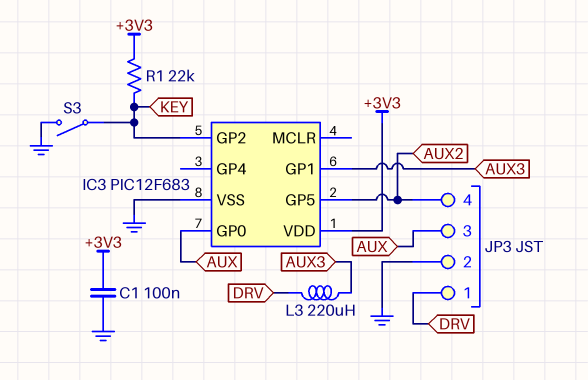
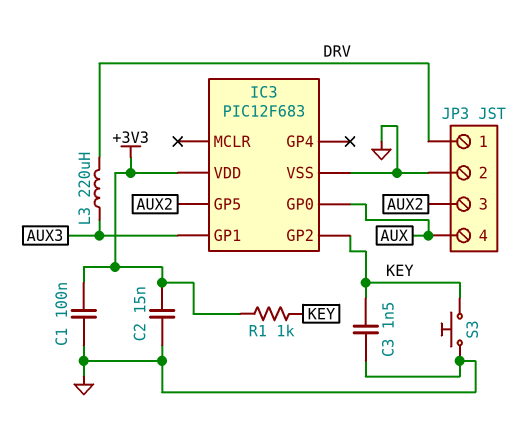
C2: none -> 15nF (+3V3, GND)
C3: none -> 1.5nF (GND, KEY)
JP3 pin 3: AUX -> AUX2
JP3 pin 4: AUX2 -> AUX
R1: 22k (+3V3, KEY) -> 1k (+3V3, KEY)
S3: switch (GND, KEY) -> button (GND, KEY)

